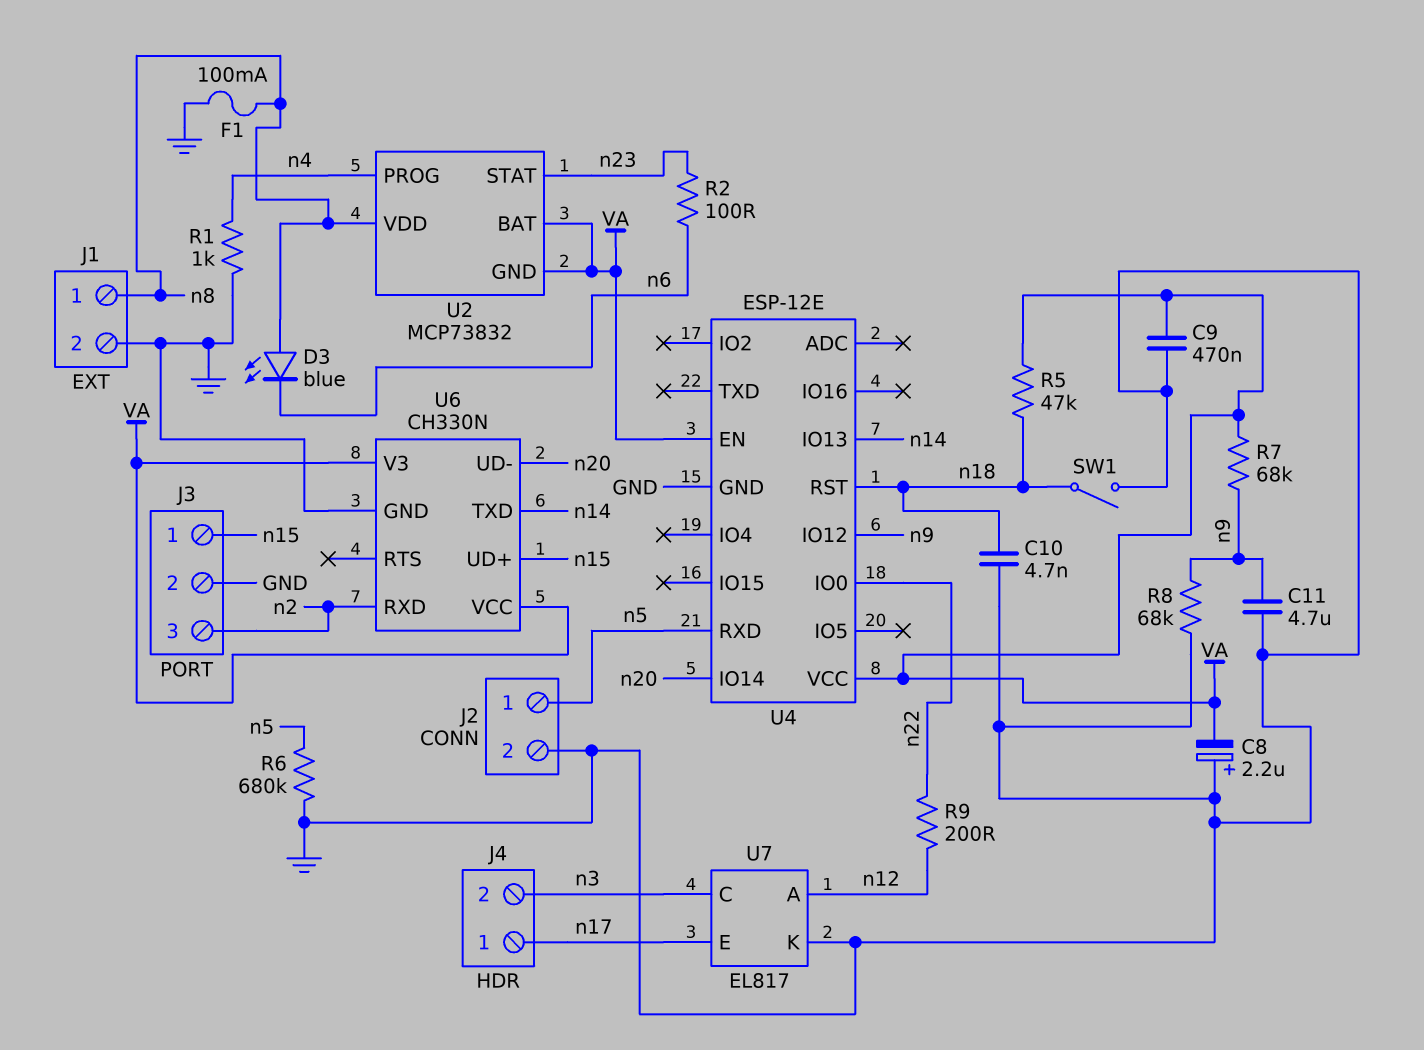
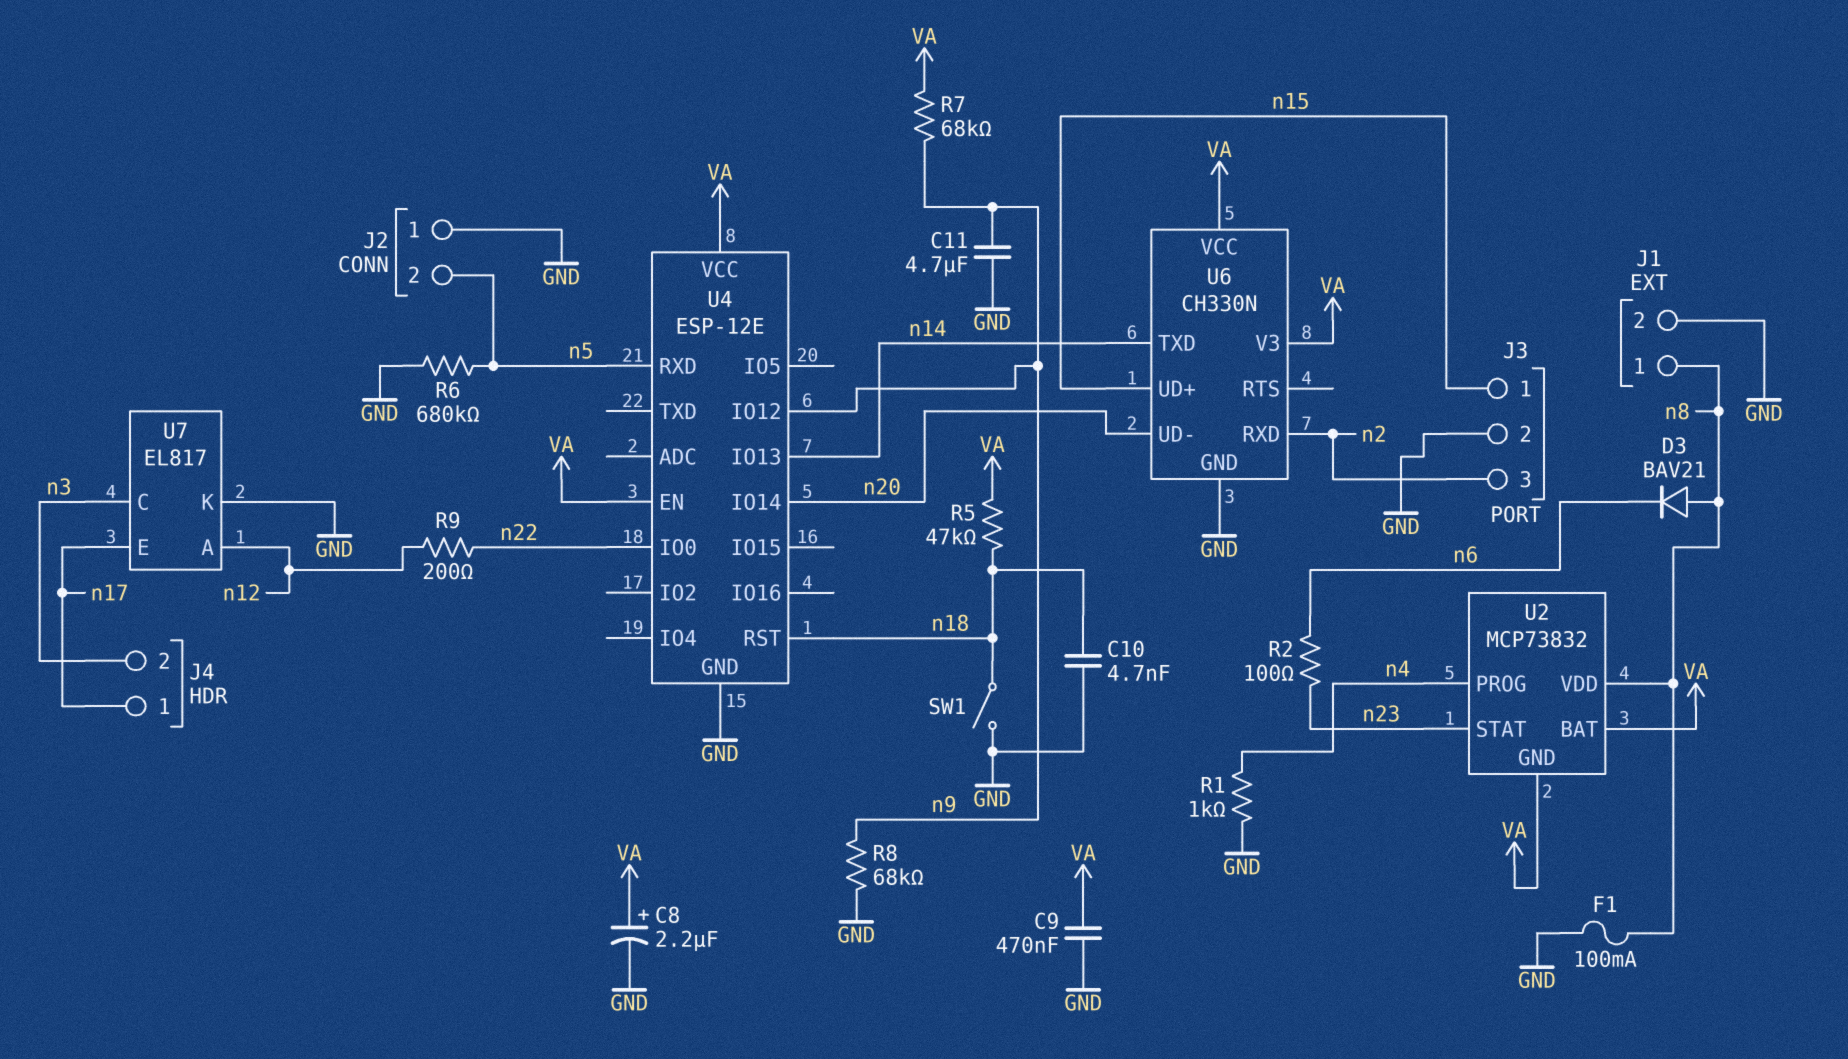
C8: 2.2uF (plus GND, minus VA) -> 2.2uF (plus VA, minus GND)
D3: LED blue (A n8, K n6) -> diode BAV21 (A n8, K n6)
J2 pin 1: n5 -> GND
J2 pin 2: GND -> n5

